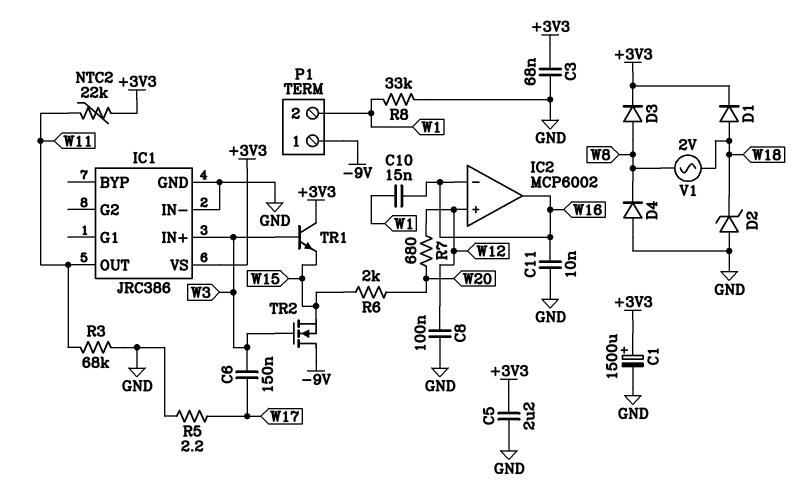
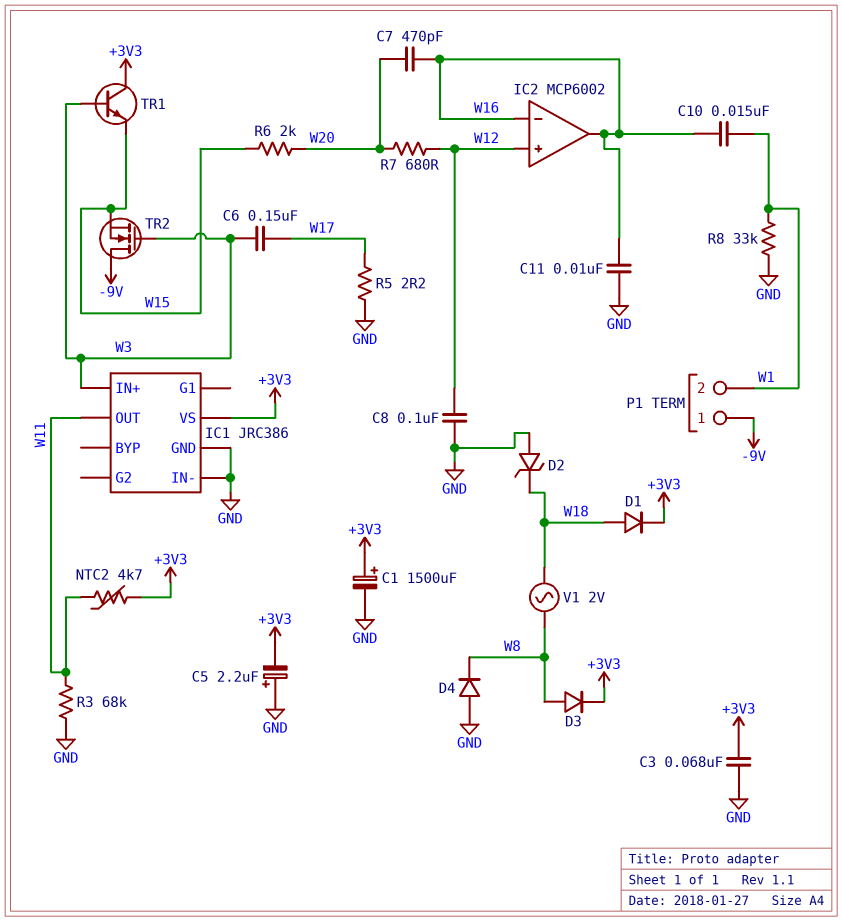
C5: 2.2uF (+3V3, GND) -> 2.2uF (plus GND, minus +3V3)
C7: none -> 470pF (W16, W20)
NTC2: 22k (+3V3, W11) -> 4.7k (+3V3, W11)

